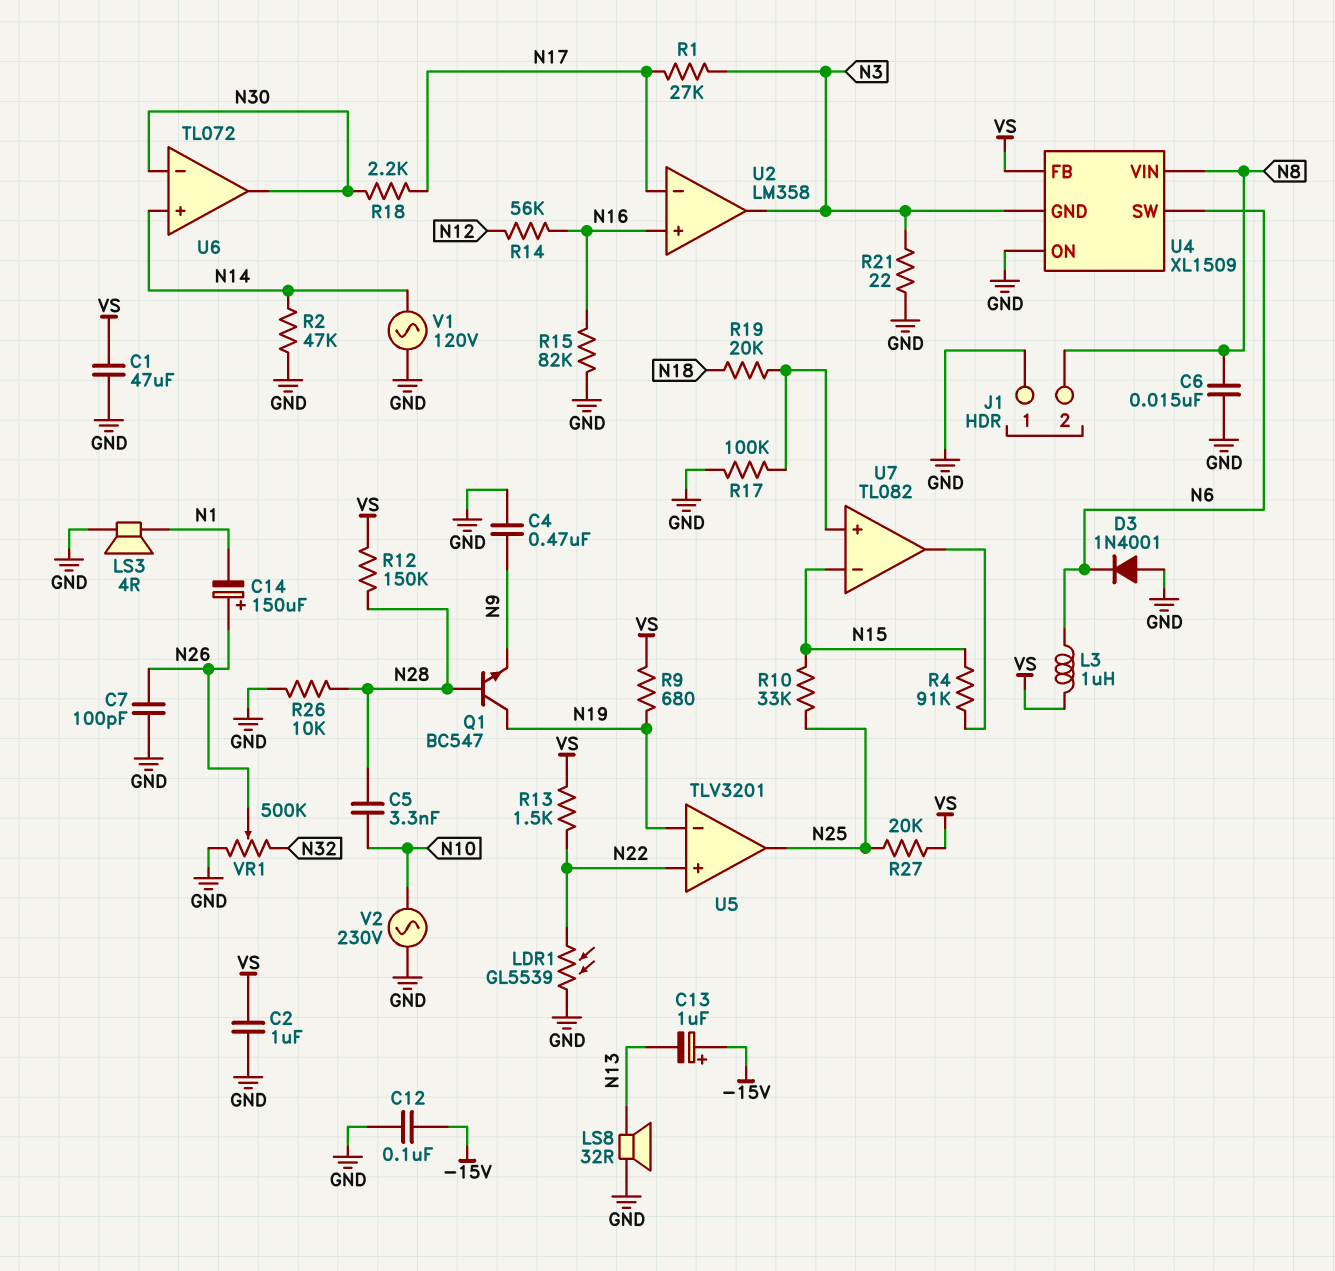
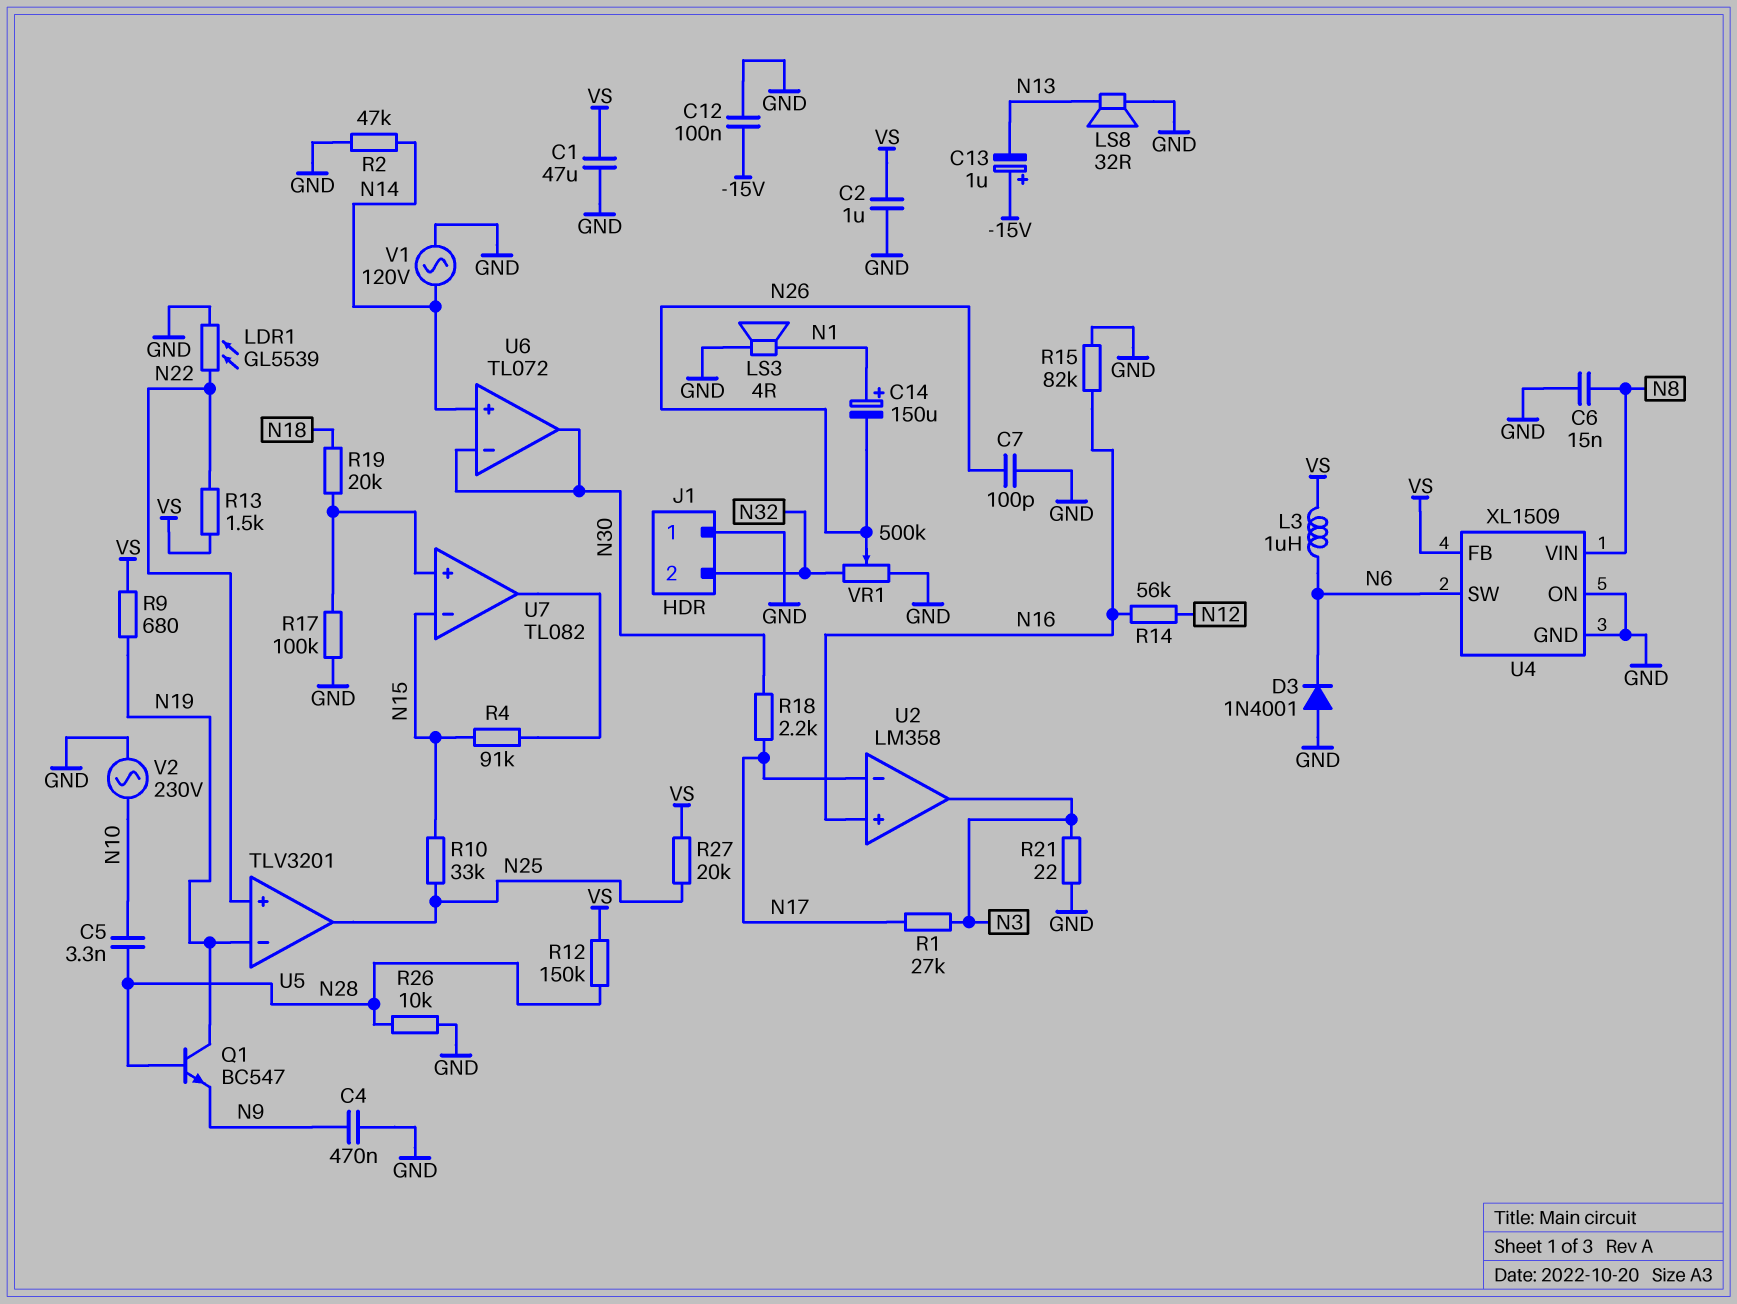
C14: 150uF (plus N26, minus N1) -> 150uF (plus N1, minus N26)
J1 pin 2: N8 -> N32
U4 pin GND: N3 -> GND

